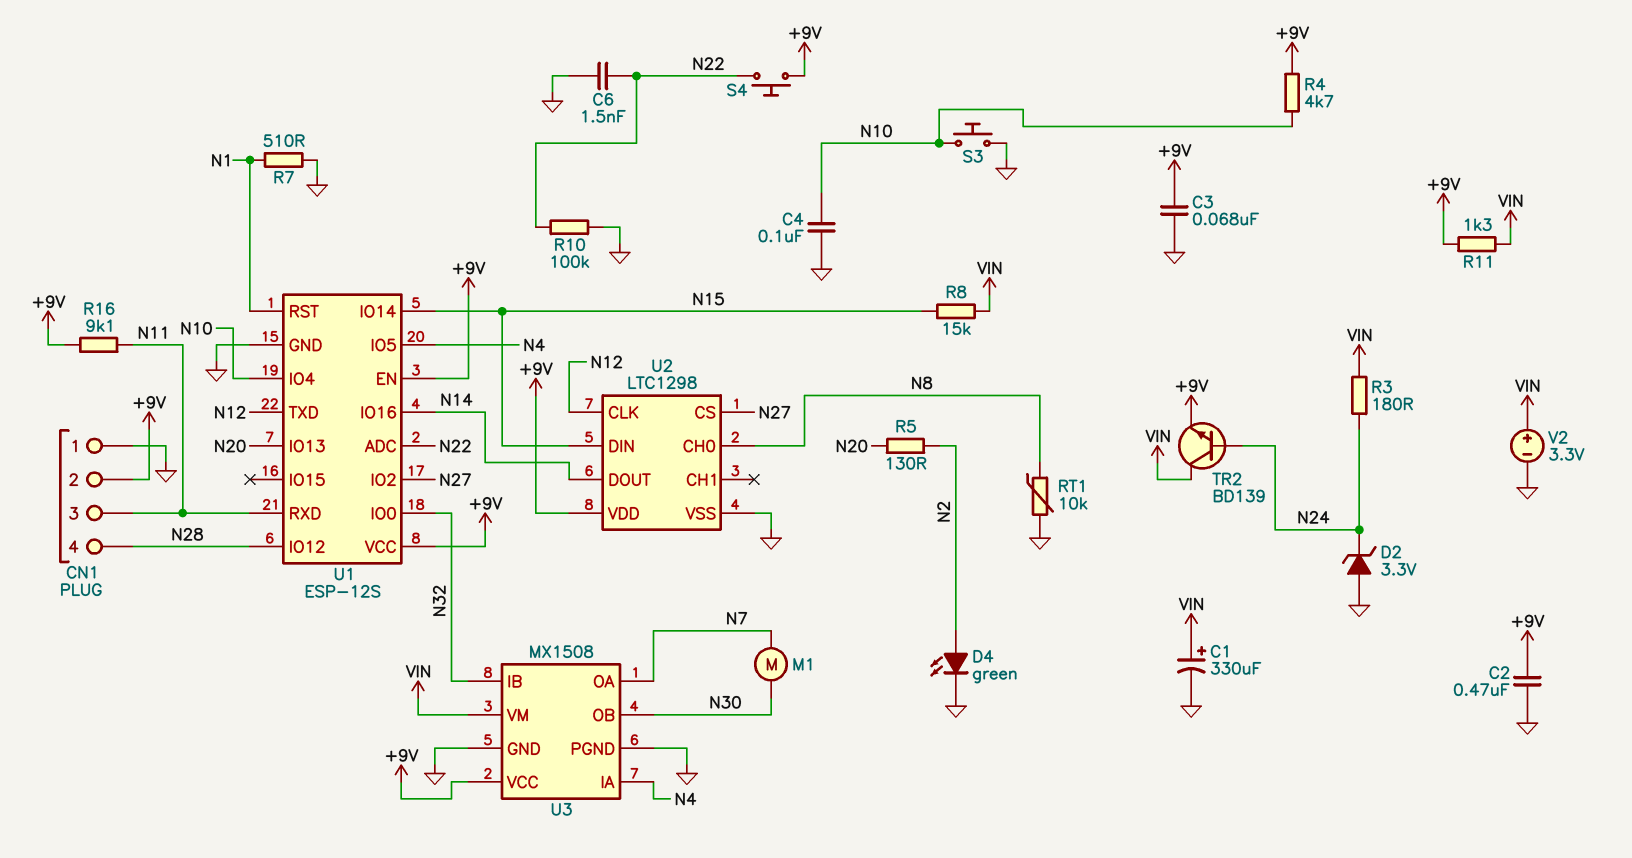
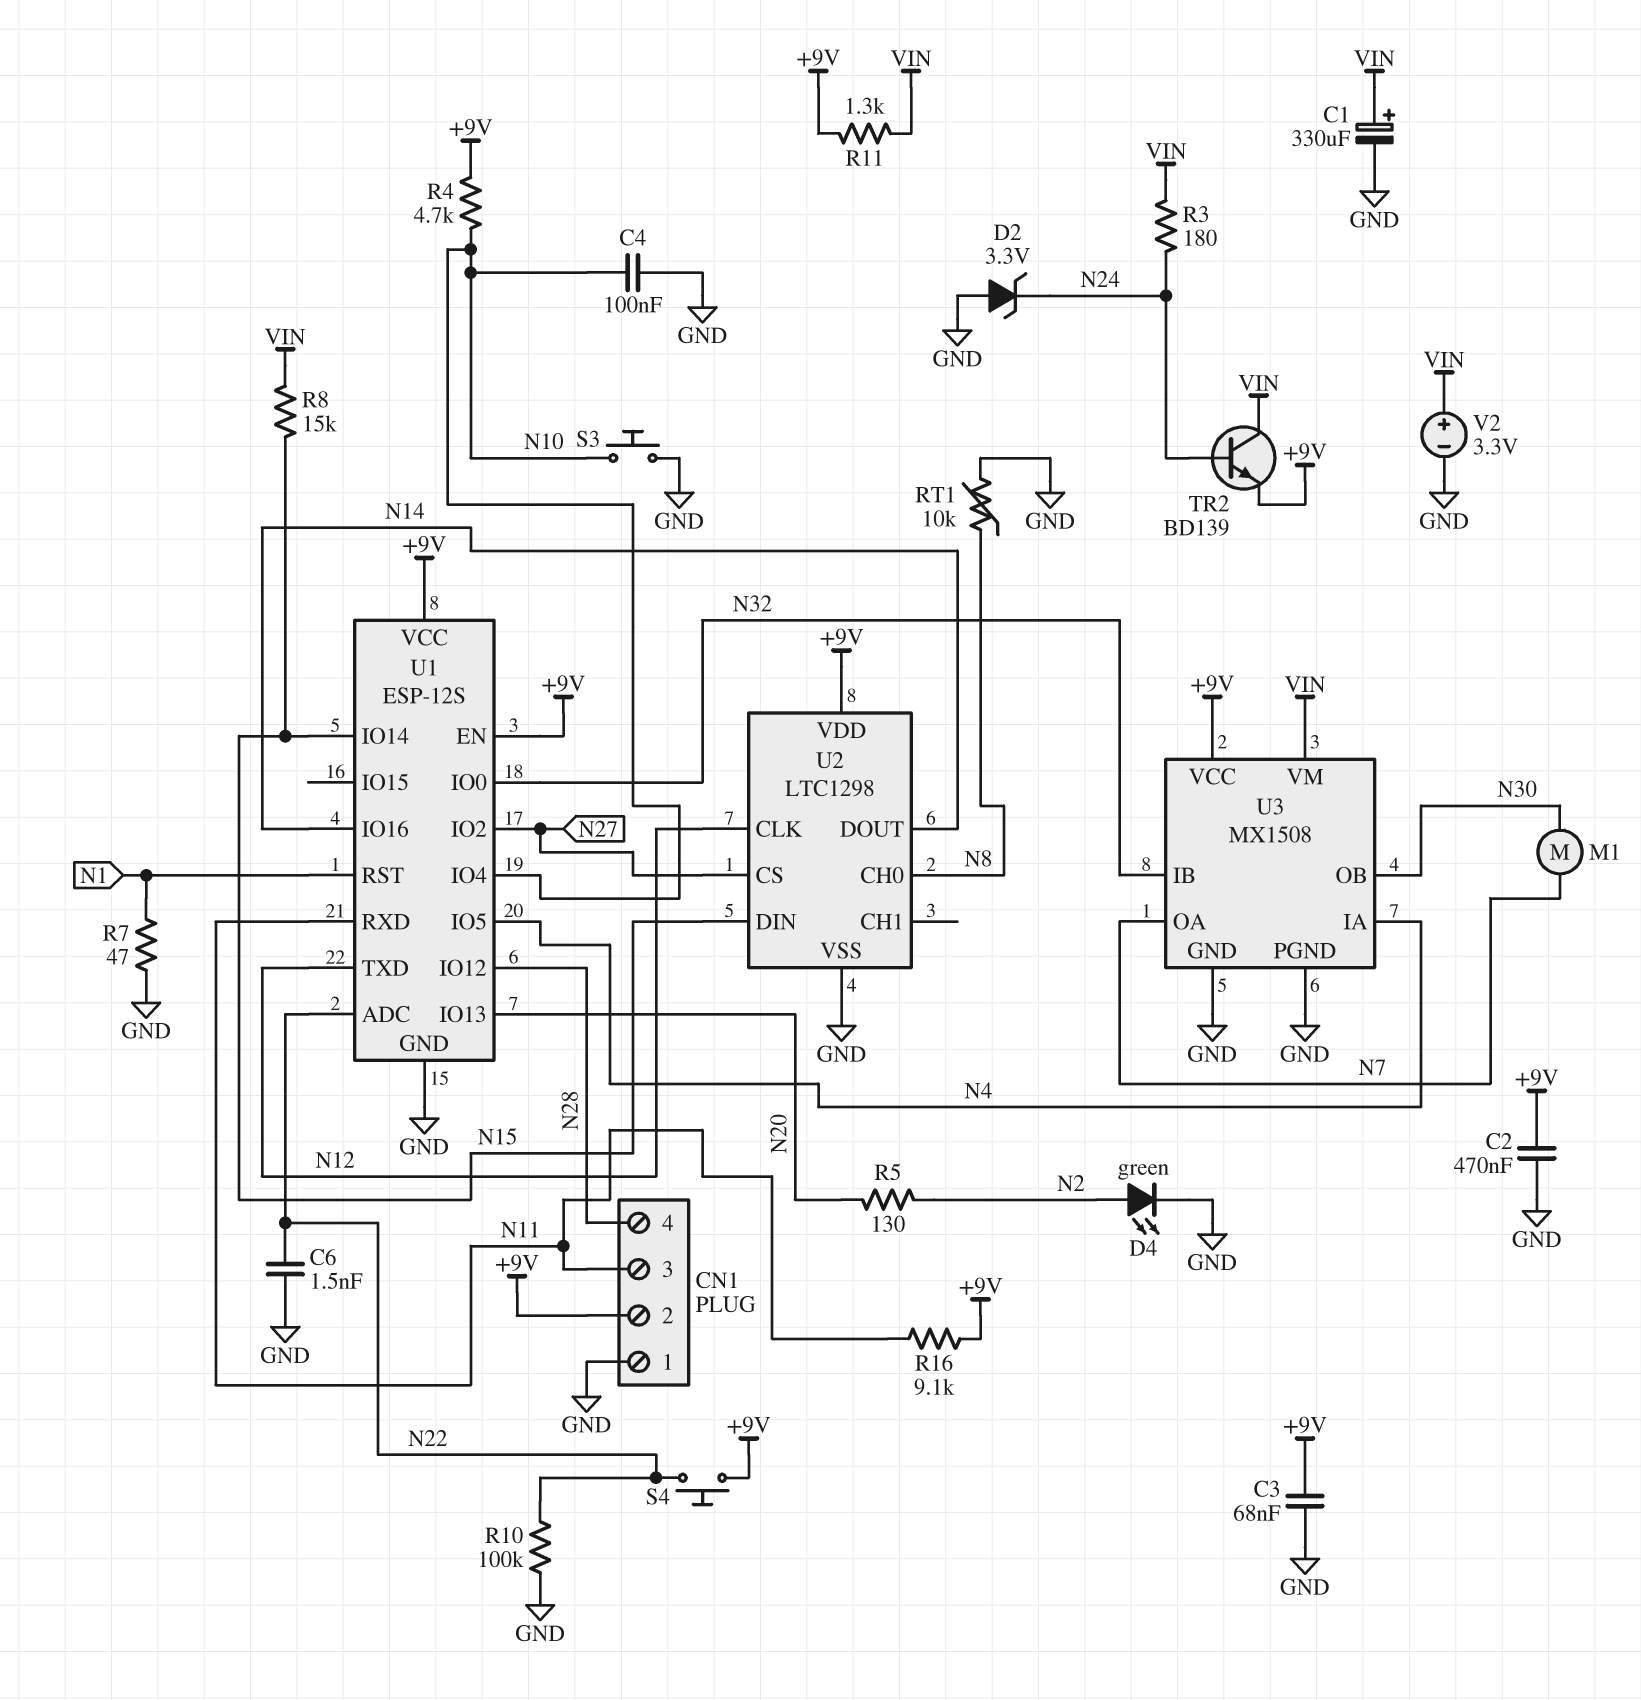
R7: 510 (GND, N1) -> 47 (GND, N1)

